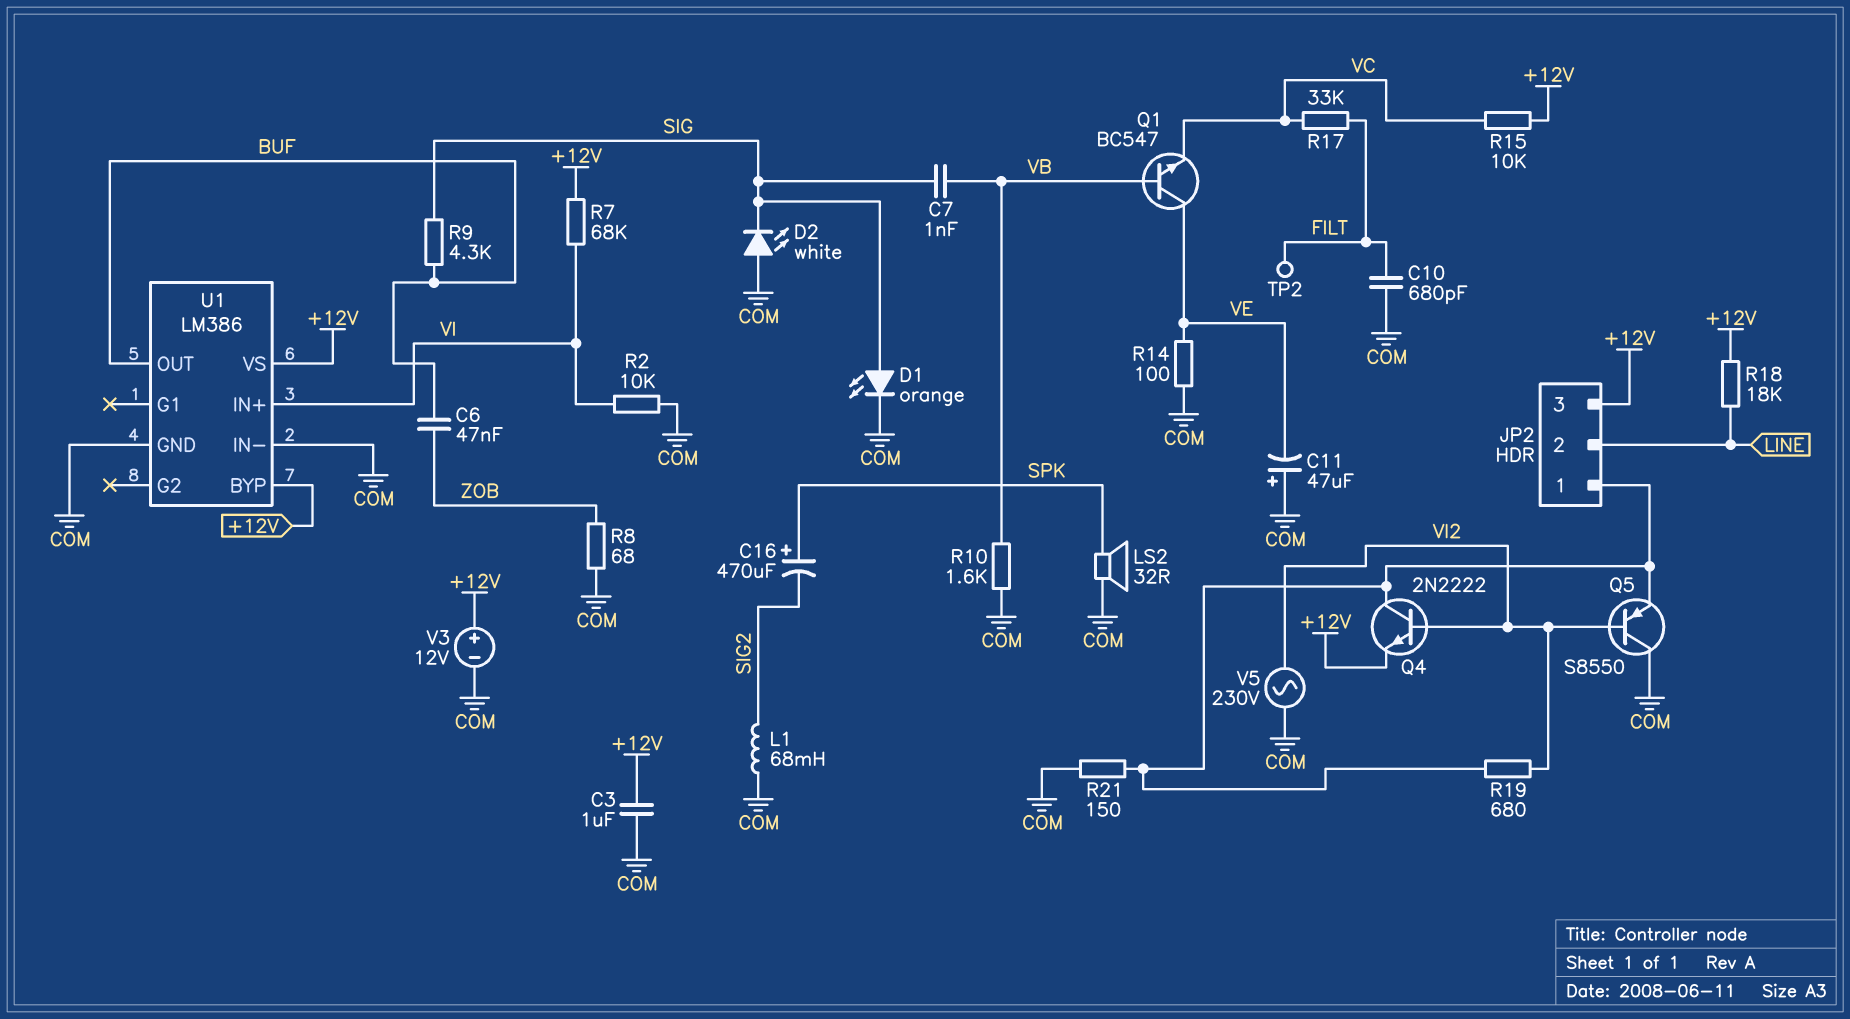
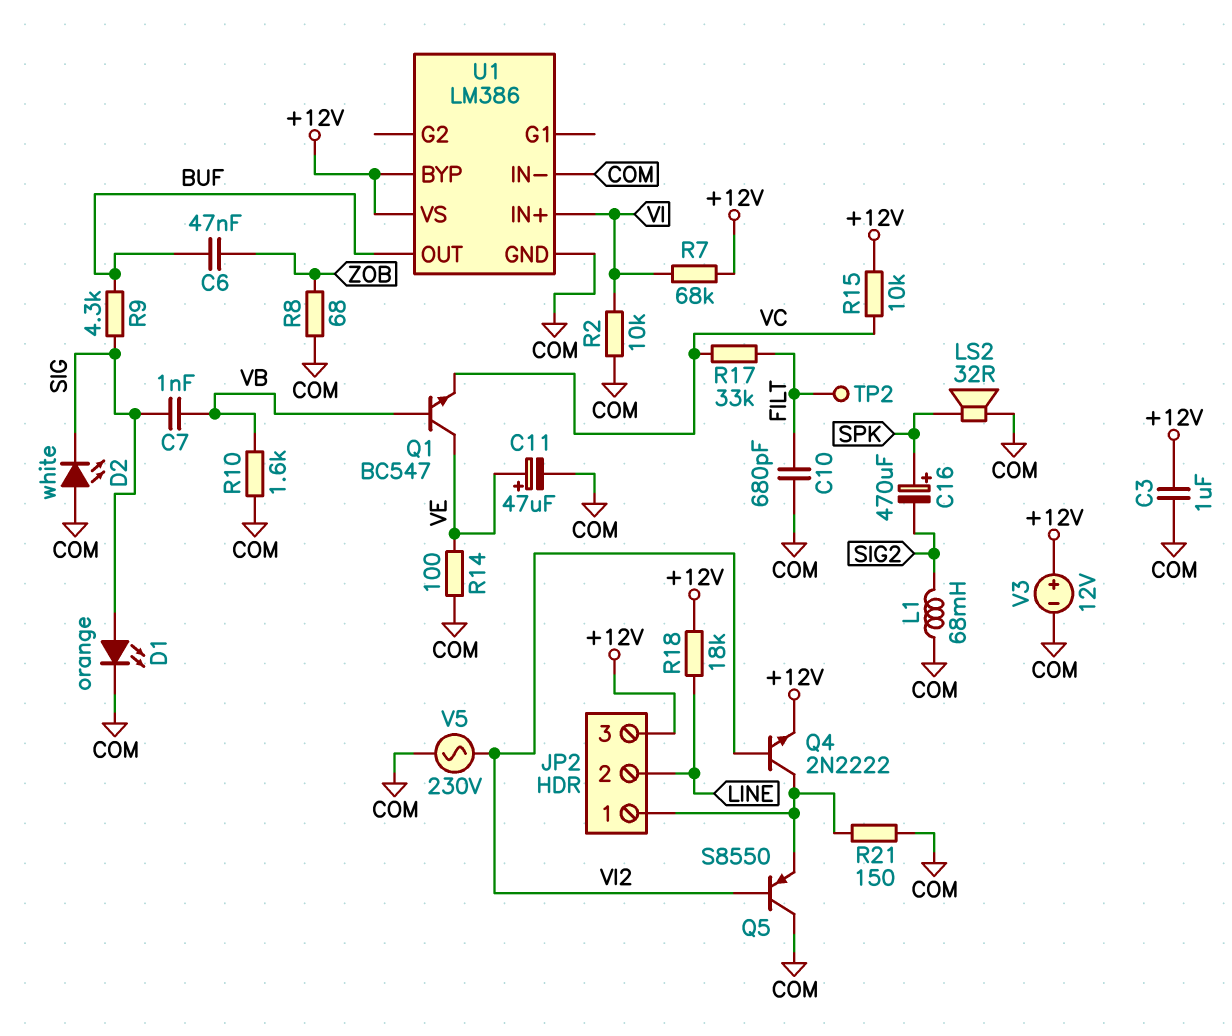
C11: 47uF (plus COM, minus VE) -> 47uF (plus VE, minus COM)
R19: 680 (JP2/1, VI2) -> none

